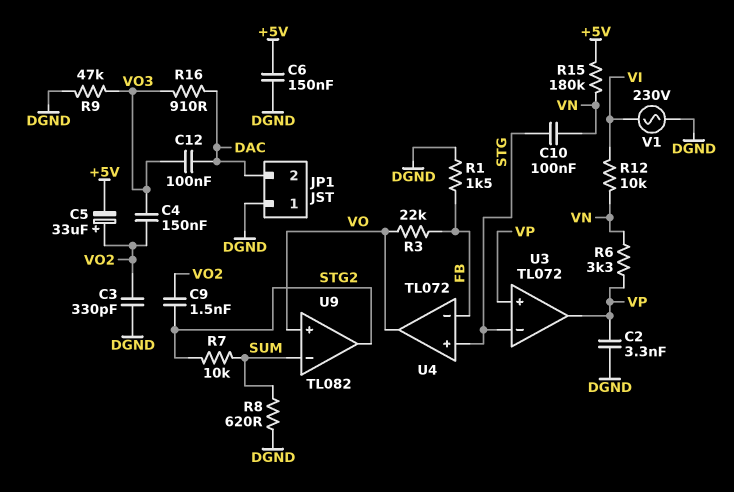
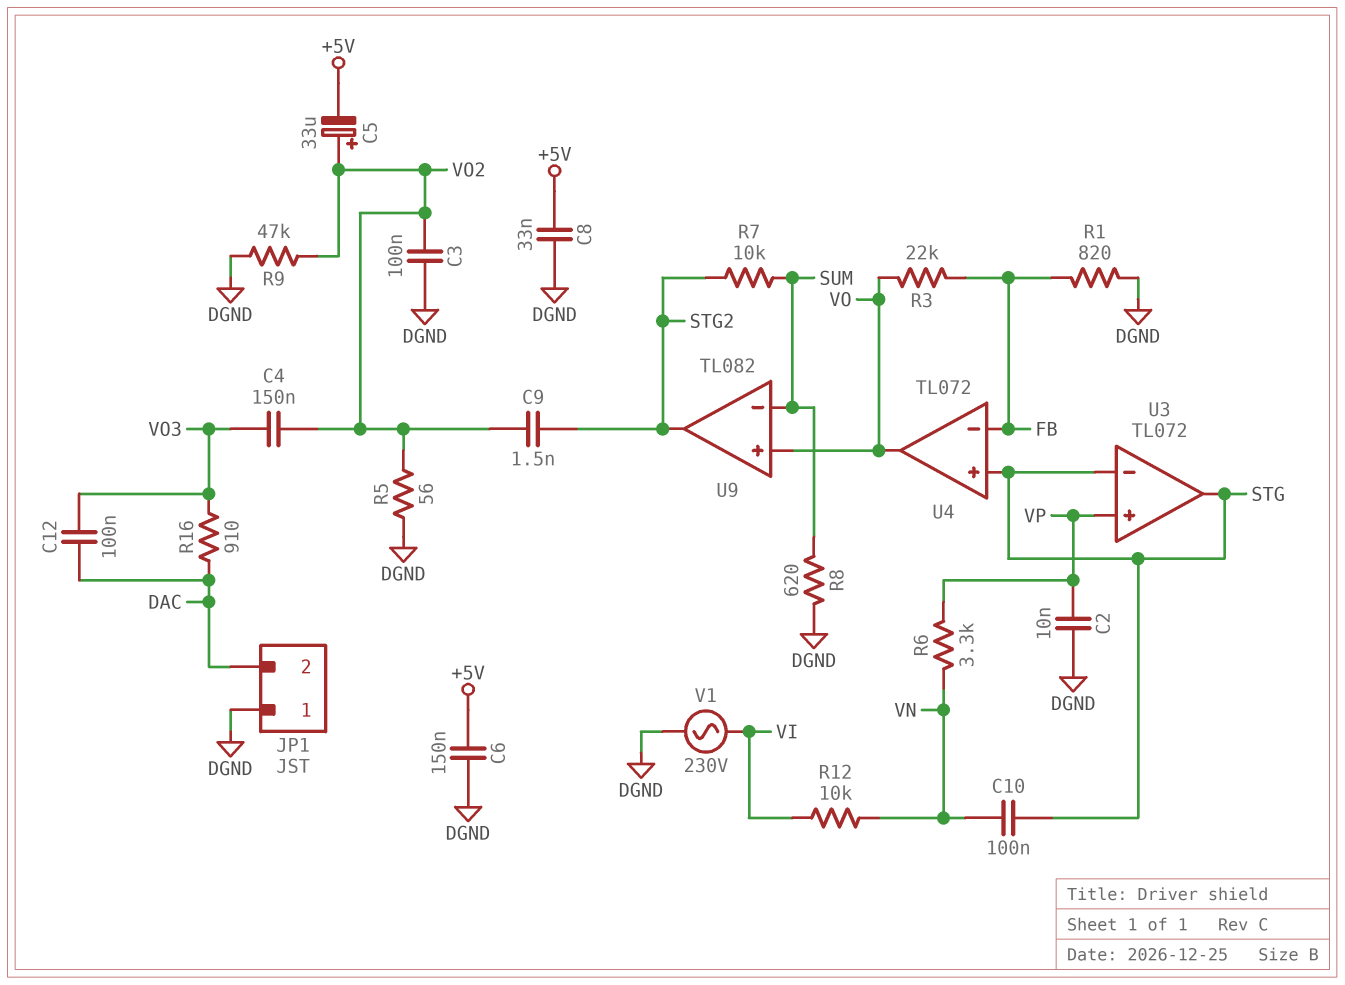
C2: 3.3nF (DGND, VP) -> 10nF (DGND, VP)
C3: 330pF (DGND, VO2) -> 100nF (DGND, VO2)
C8: none -> 33nF (+5V, DGND)
R1: 1.5k (DGND, FB) -> 820 (DGND, FB)
R5: none -> 56 (DGND, VO2)
R9: 47k (DGND, VO3) -> 47k (DGND, VO2)
R15: 180k (+5V, VN) -> none
U3 pin out: VP -> STG

